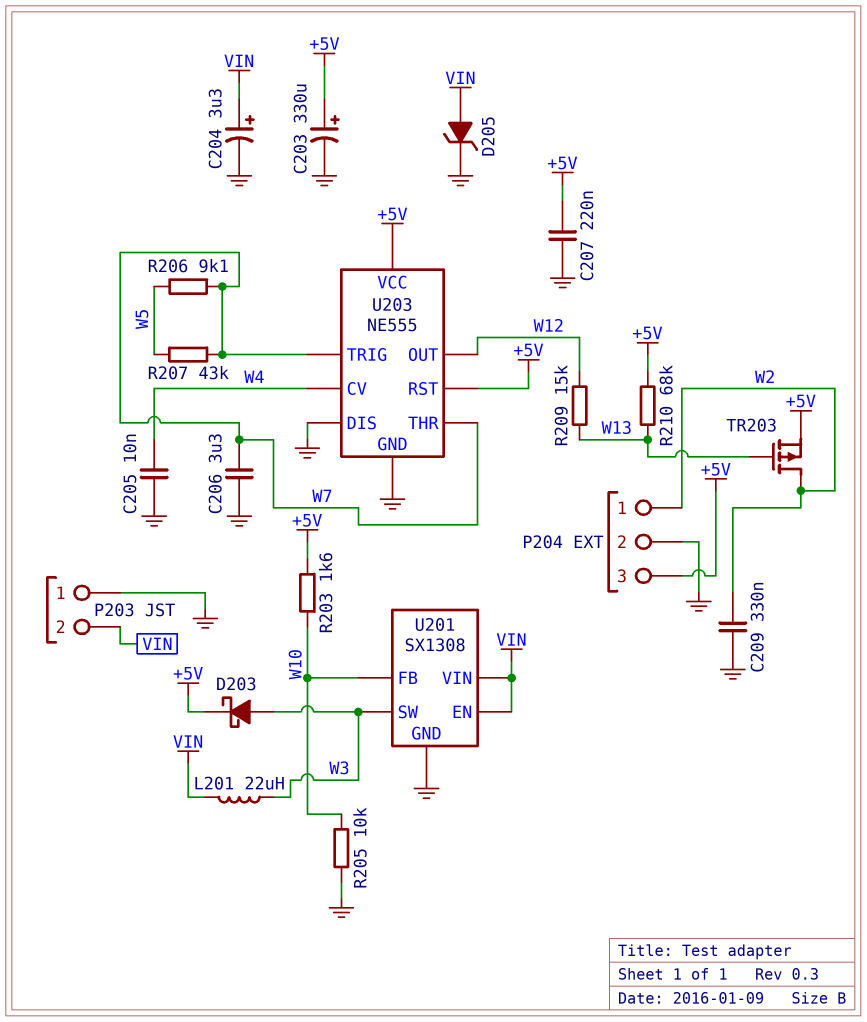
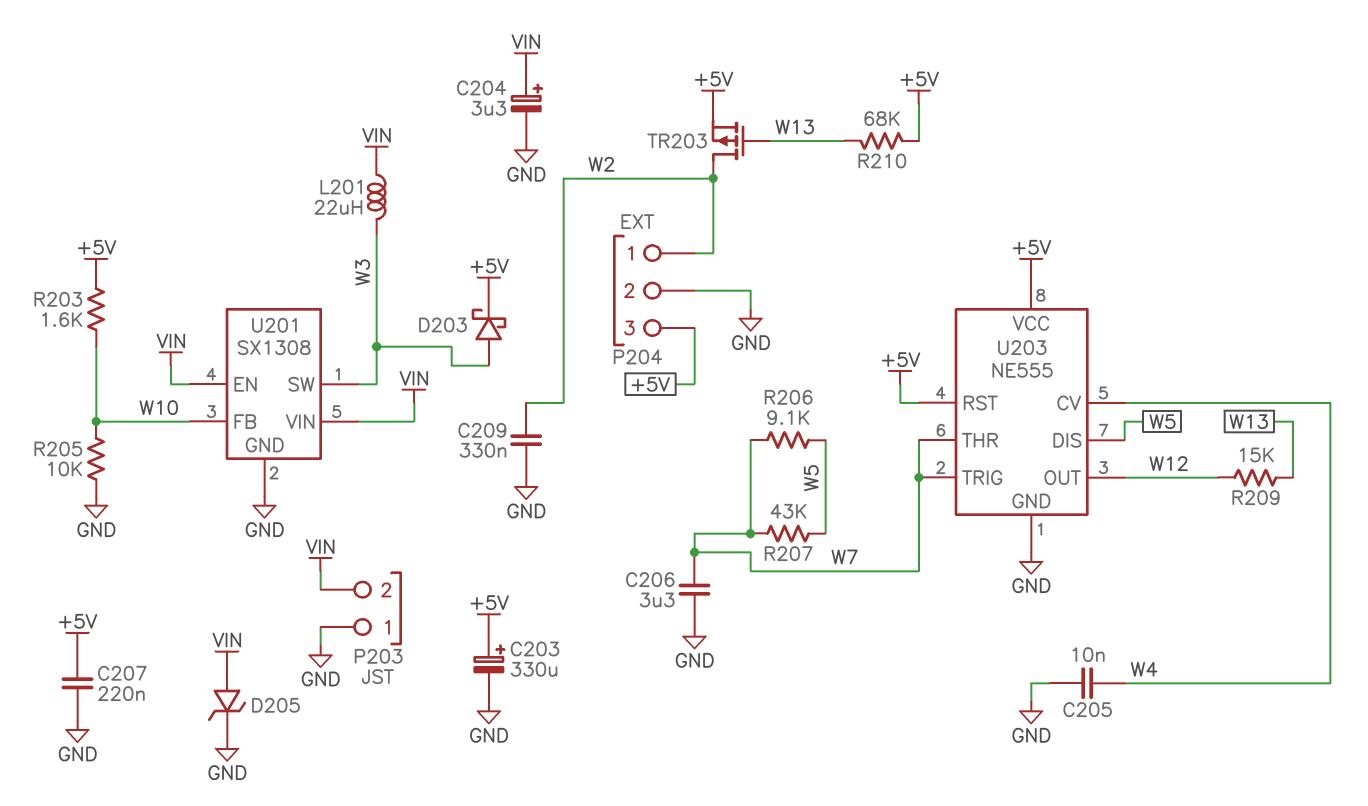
U203 pin DIS: GND -> W5

